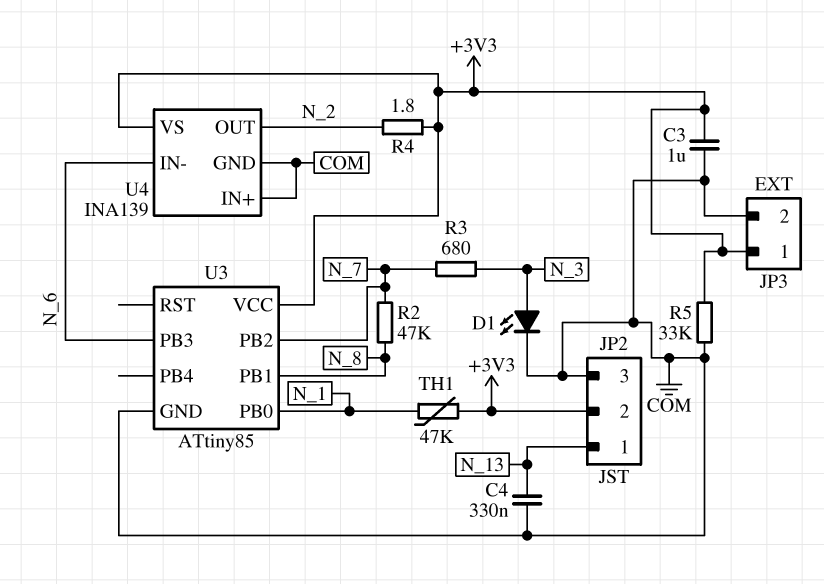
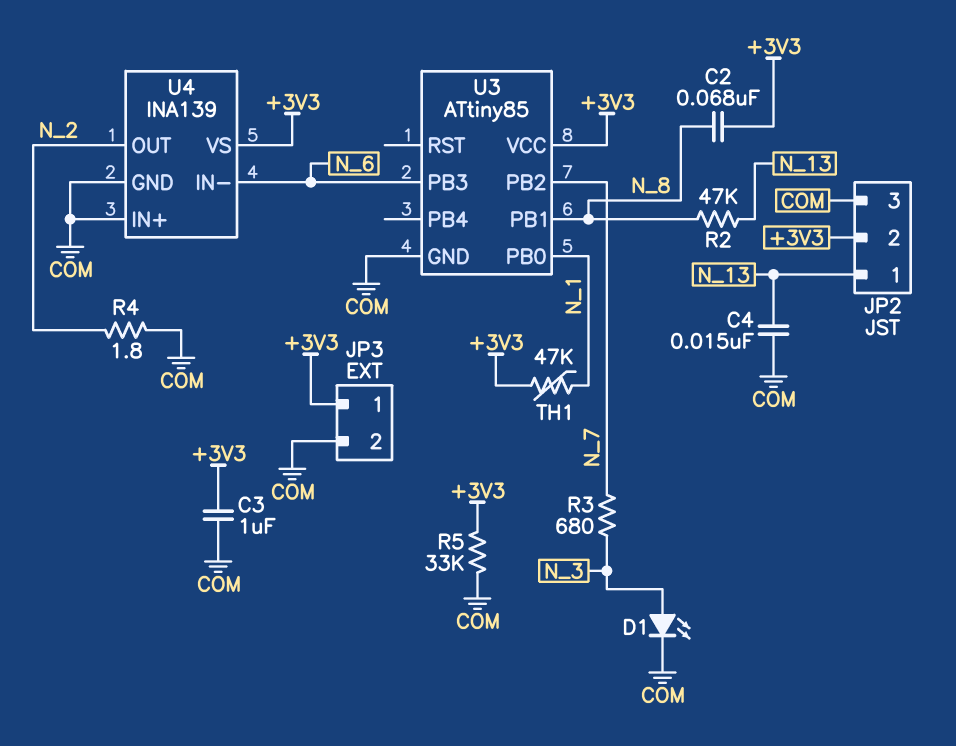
C2: none -> 68nF (+3V3, N_8)
C4: 330nF (COM, N_13) -> 15nF (COM, N_13)
R2: 47k (N_7, N_8) -> 47k (N_8, N_13)
R4: 1.8 (+3V3, N_2) -> 1.8 (COM, N_2)

